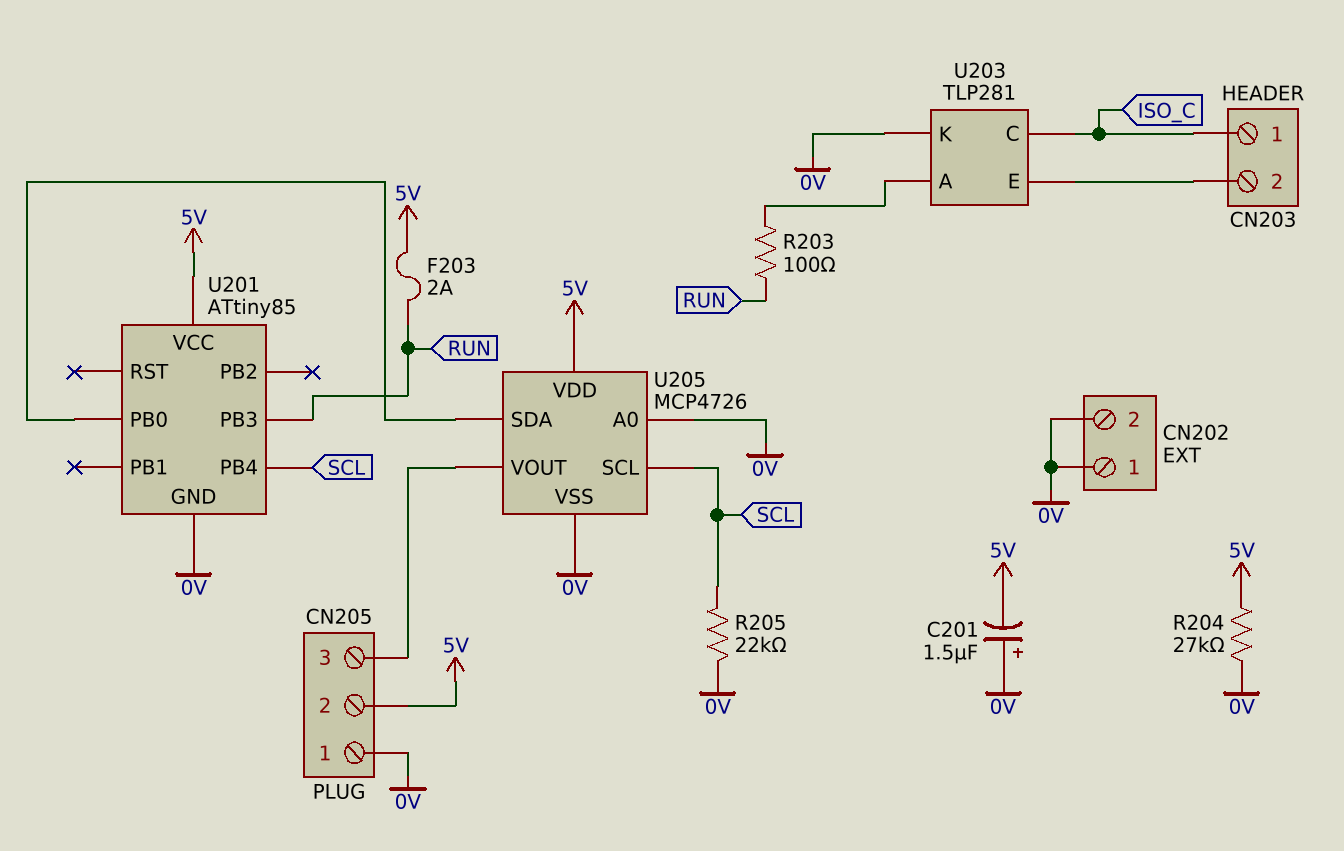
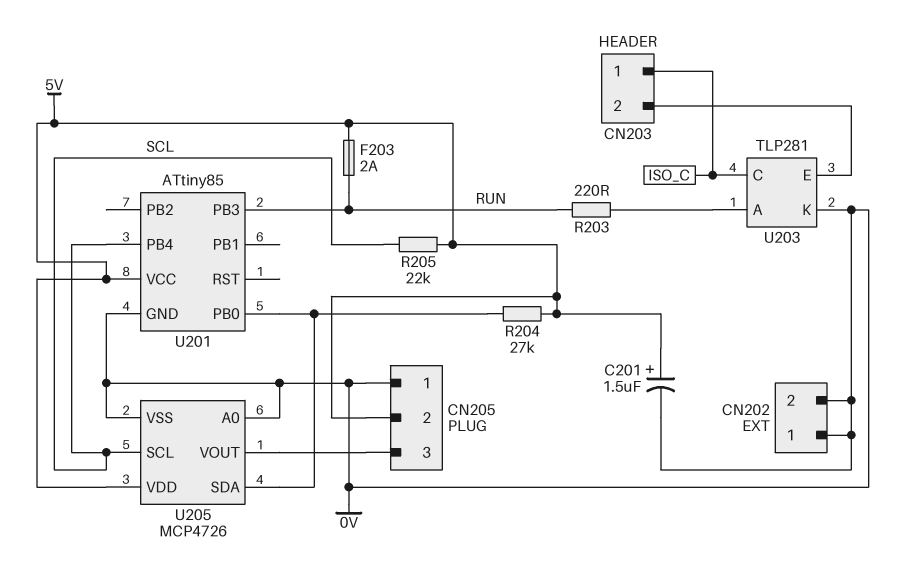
C201: 1.5uF (plus 0V, minus 5V) -> 1.5uF (plus 5V, minus 0V)
R203: 100 (RUN, U203/A) -> 220 (RUN, U203/A)
R204: 27k (0V, 5V) -> 27k (5V, U201/PB0)
R205: 22k (0V, SCL) -> 22k (5V, SCL)

